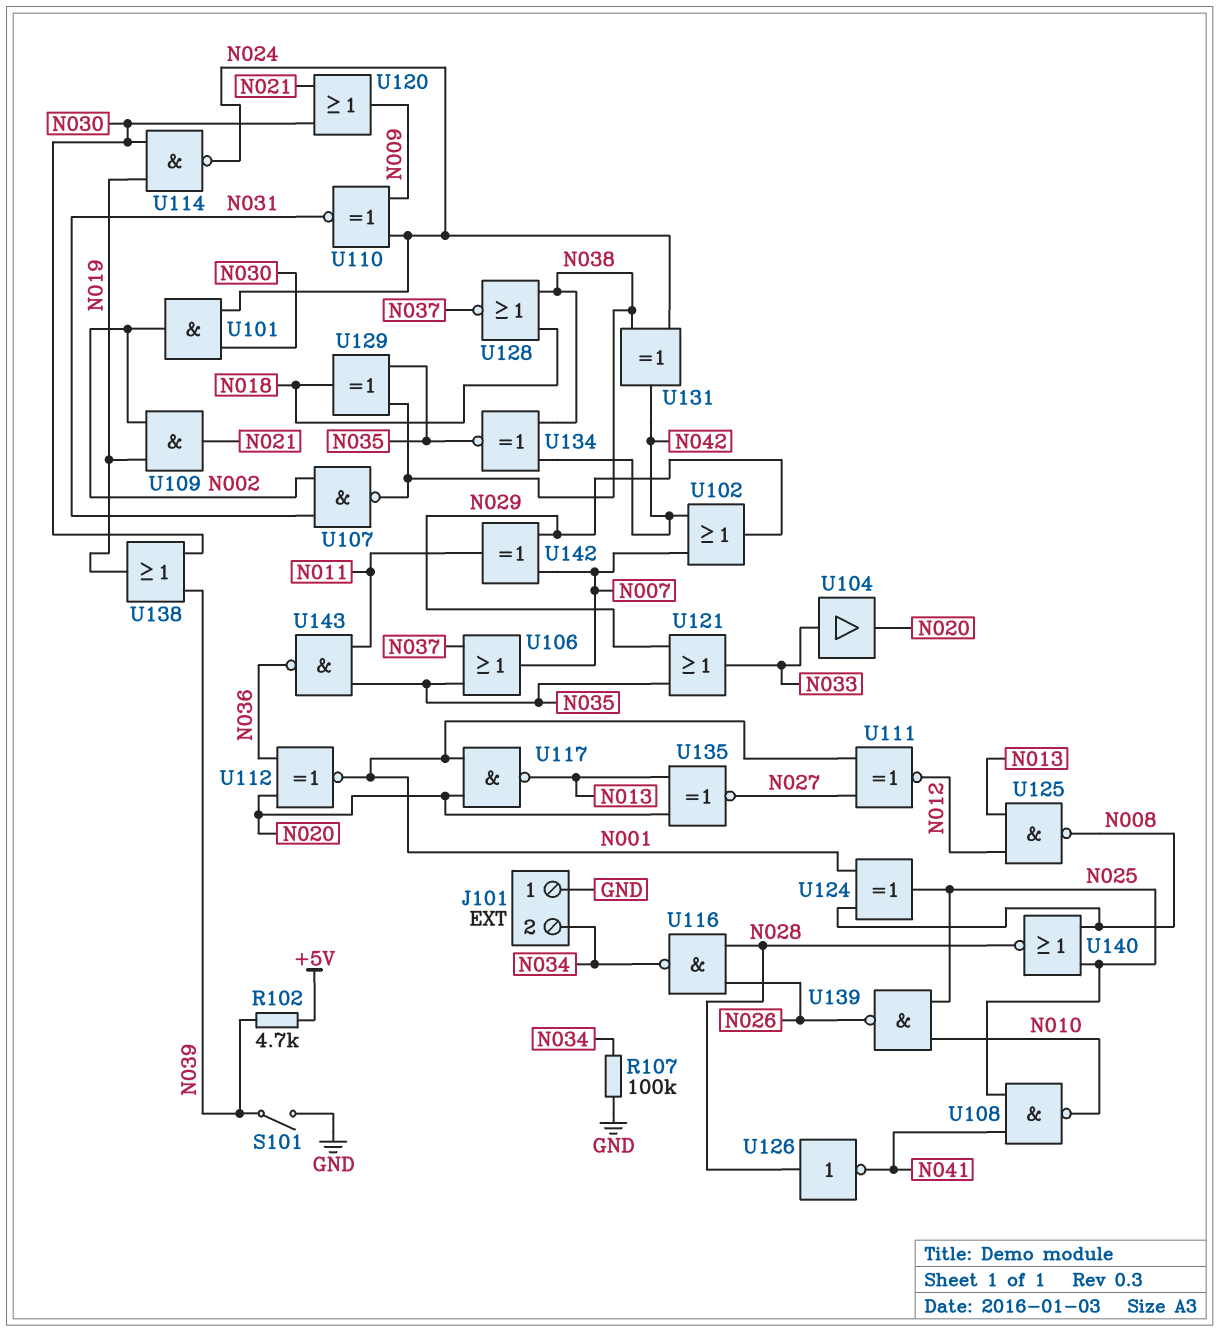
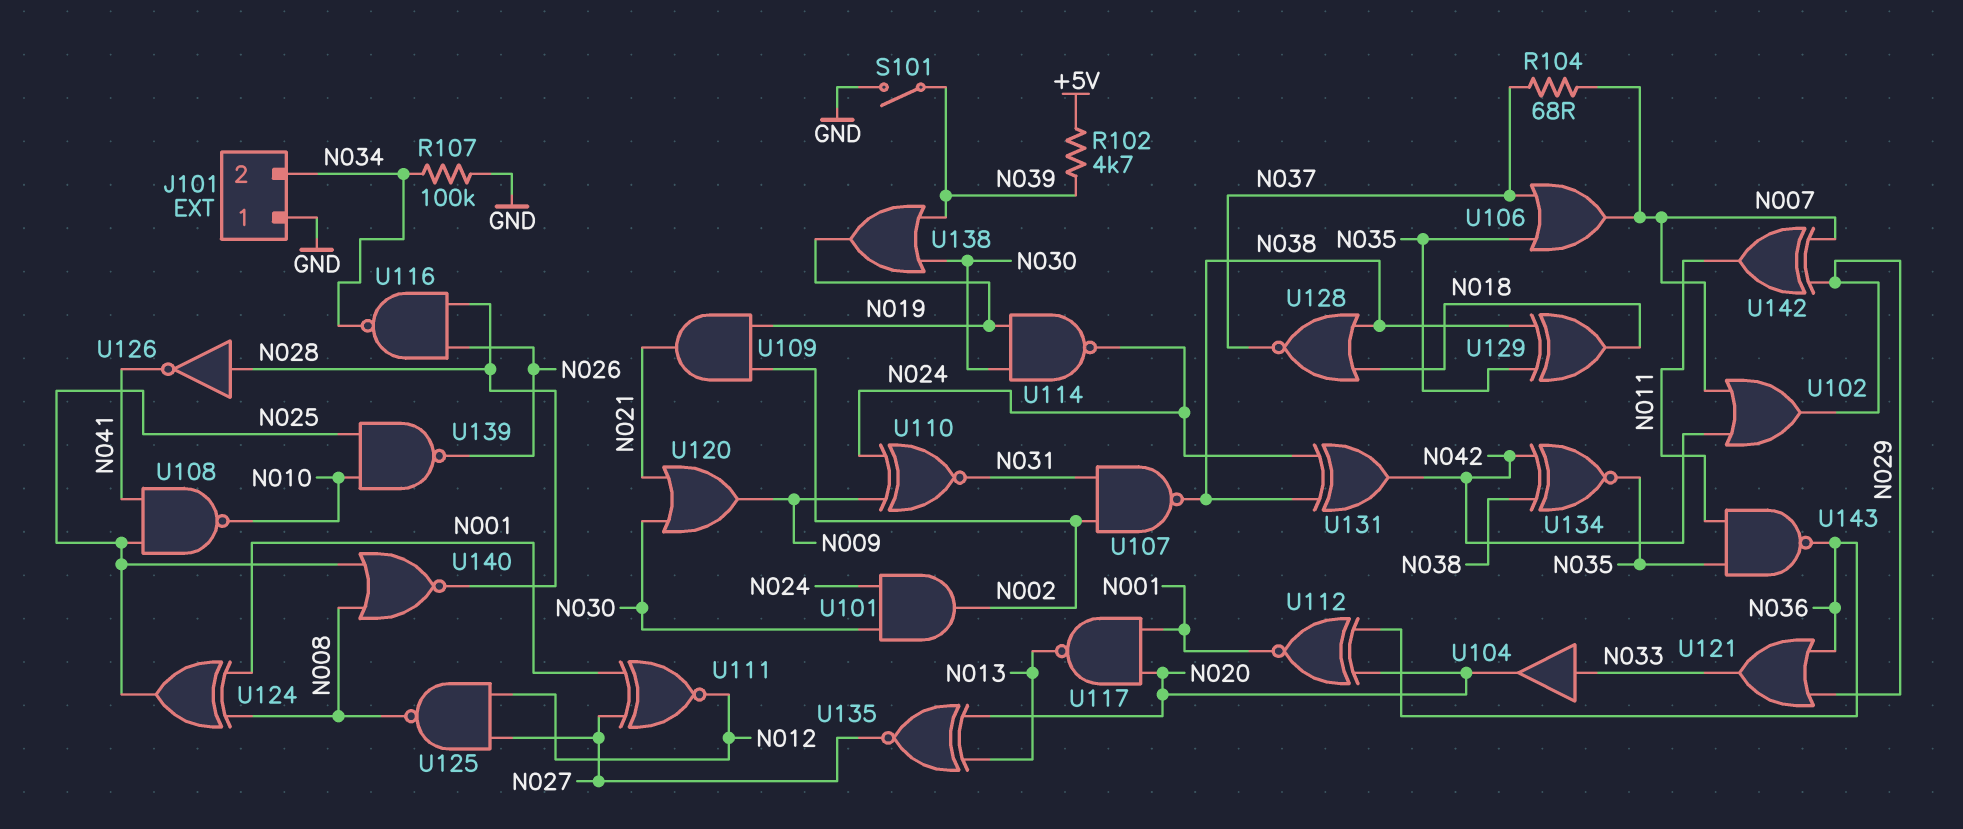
R104: none -> 68 (N007, N037)
U121: OR (in N029, in N035, out N033) -> OR (in N029, in N036, out N033)
U125: NAND (in N012, in N013, out N008) -> NAND (in N012, in N027, out N008)

